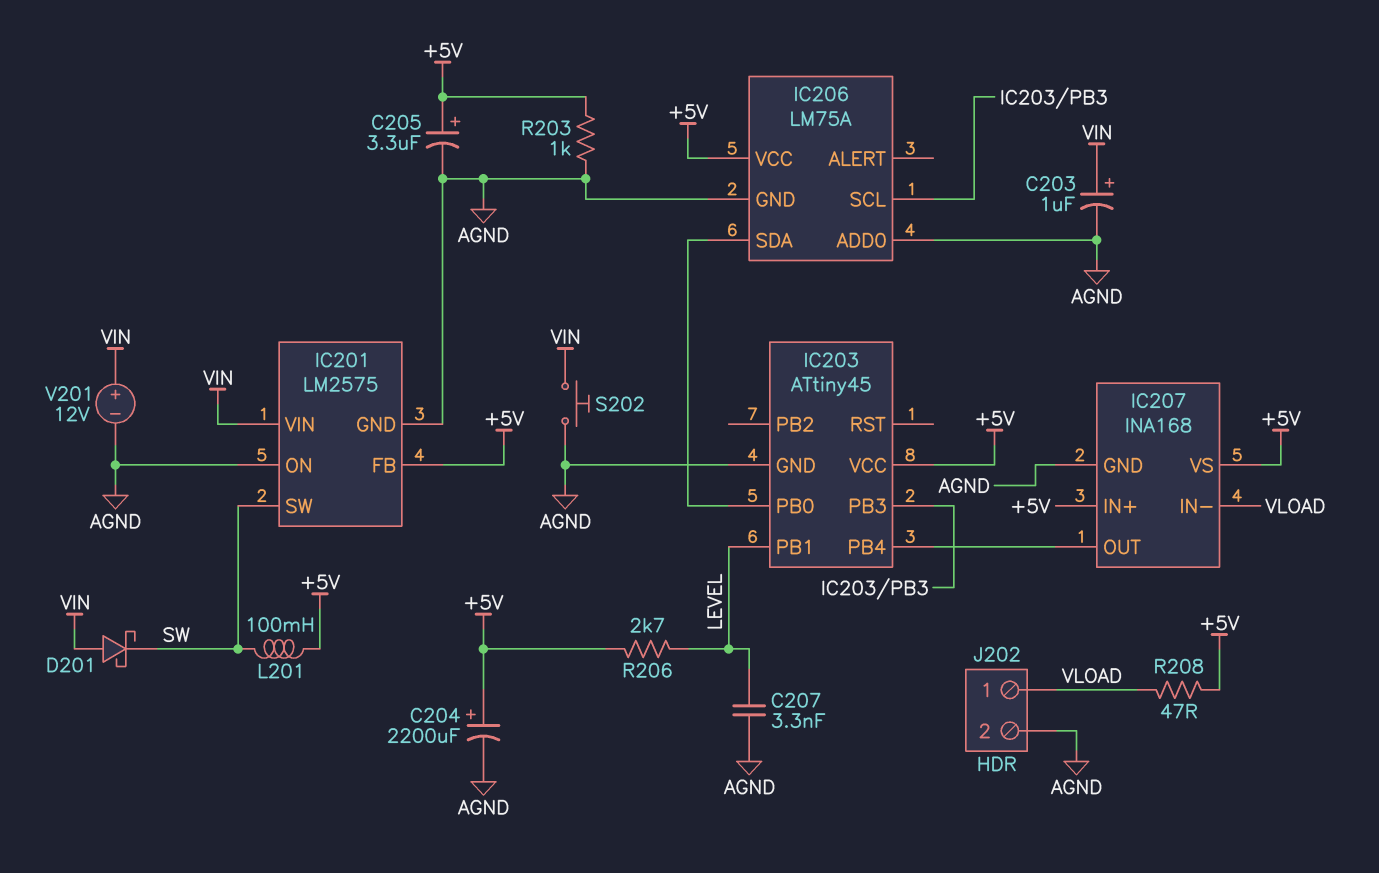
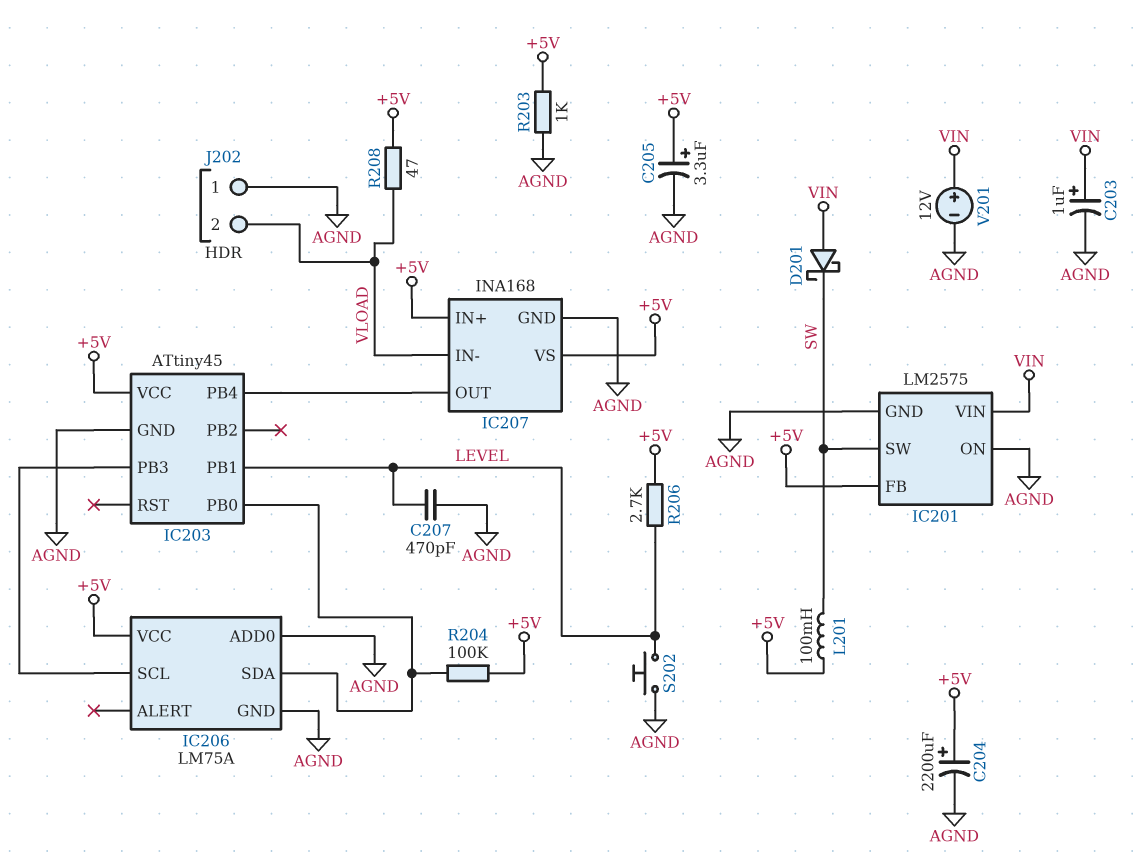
C207: 3.3nF (AGND, LEVEL) -> 470pF (AGND, LEVEL)
J202 pin 1: VLOAD -> AGND
J202 pin 2: AGND -> VLOAD
R204: none -> 100k (+5V, IC203/PB0)
S202: button (AGND, VIN) -> button (AGND, LEVEL)

